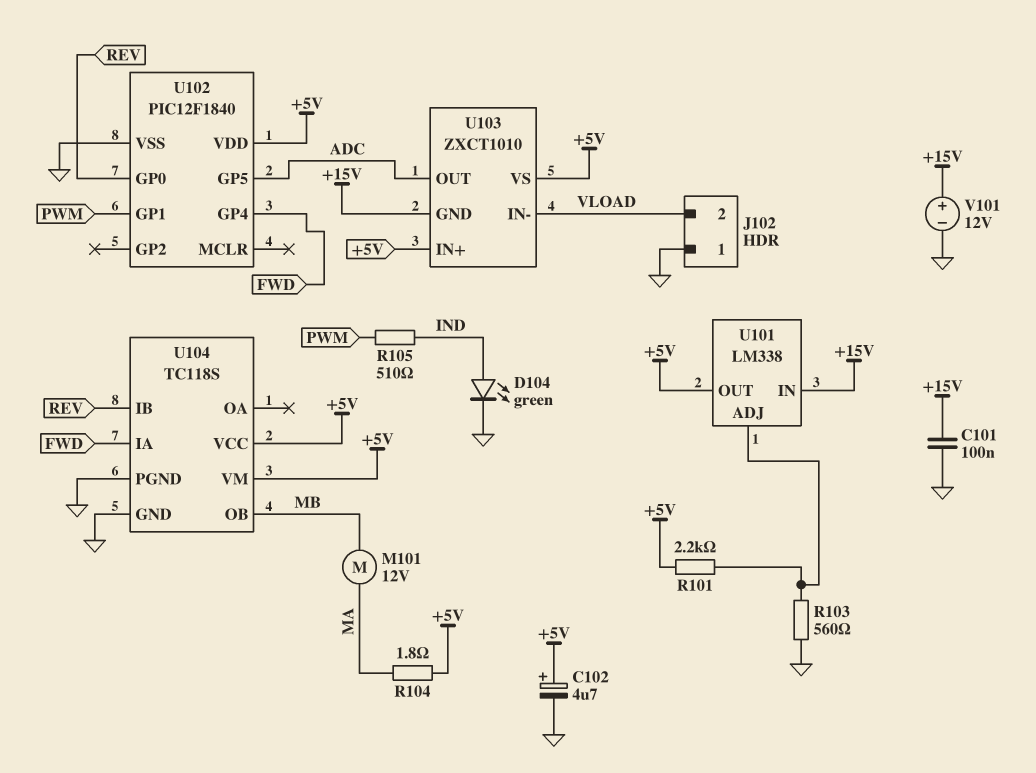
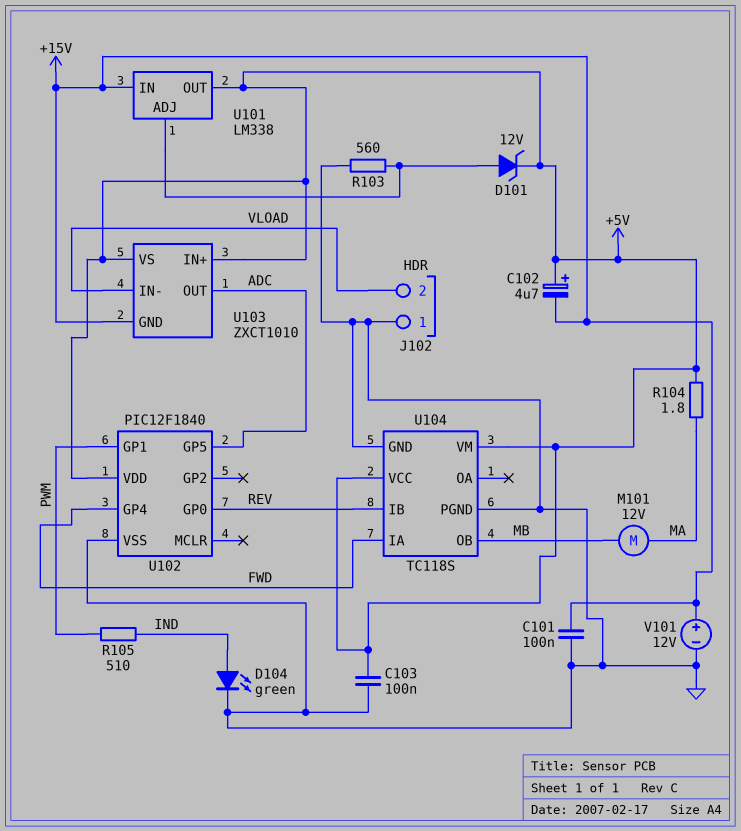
C102: 4.7uF (plus +5V, minus GND) -> 4.7uF (plus +5V, minus +15V)
C103: none -> 100nF (+5V, GND)
D101: none -> zener 12V (A U101/ADJ, K +5V)
R101: 2.2k (+5V, U101/ADJ) -> none

